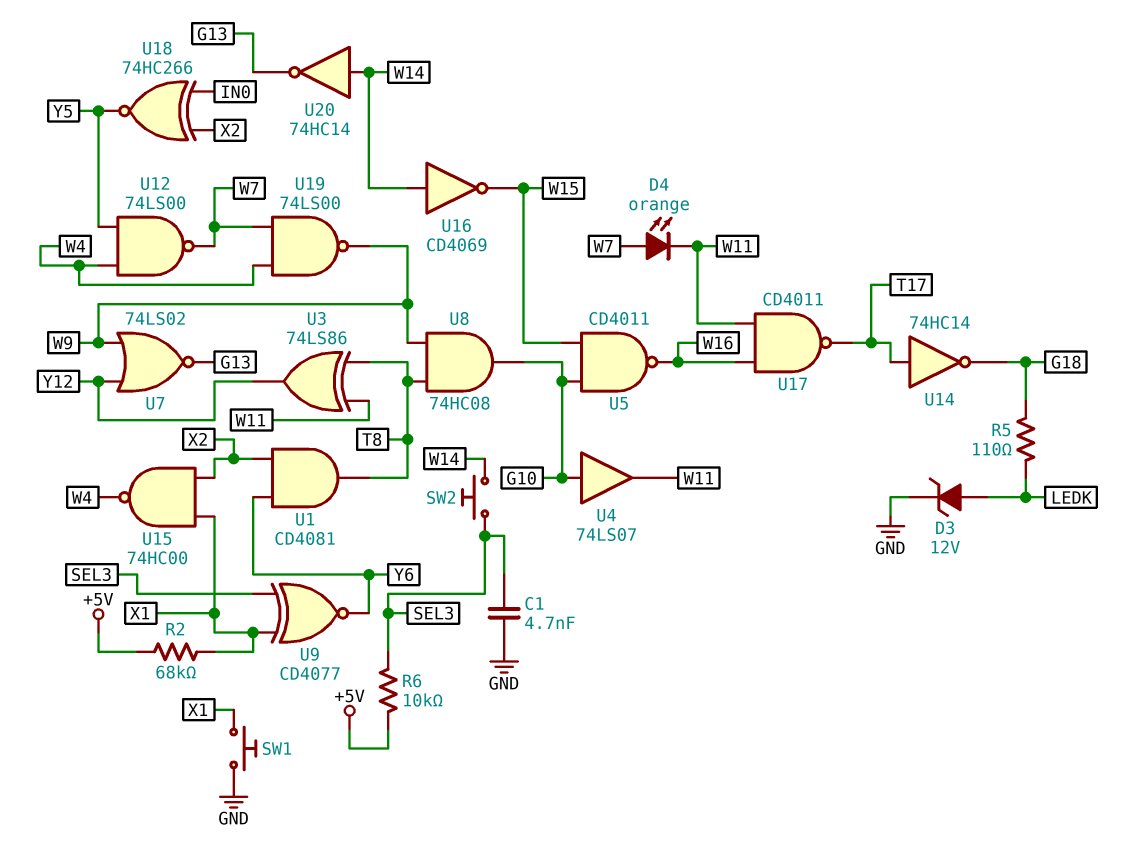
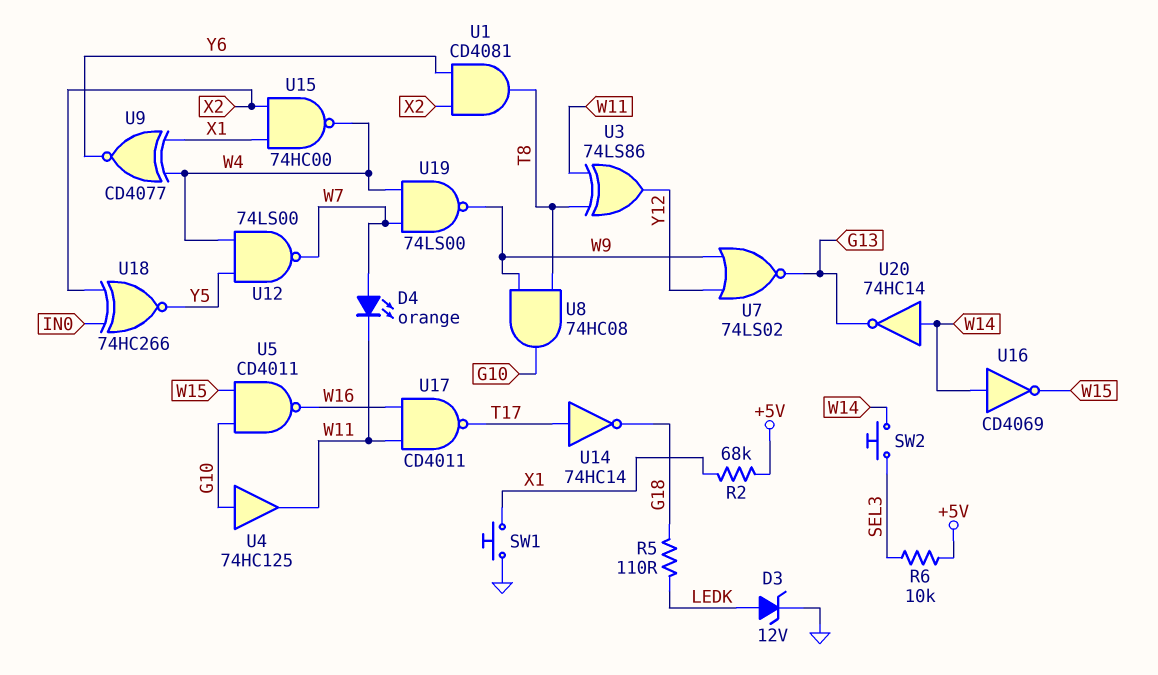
C1: 4.7nF (GND, SEL3) -> none
U4: buffer 74LS07 (in G10, out W11) -> buffer 74HC125 (in G10, out W11)
U9: XNOR CD4077 (in SEL3, in X1, out Y6) -> XNOR CD4077 (in W4, in X1, out Y6)

